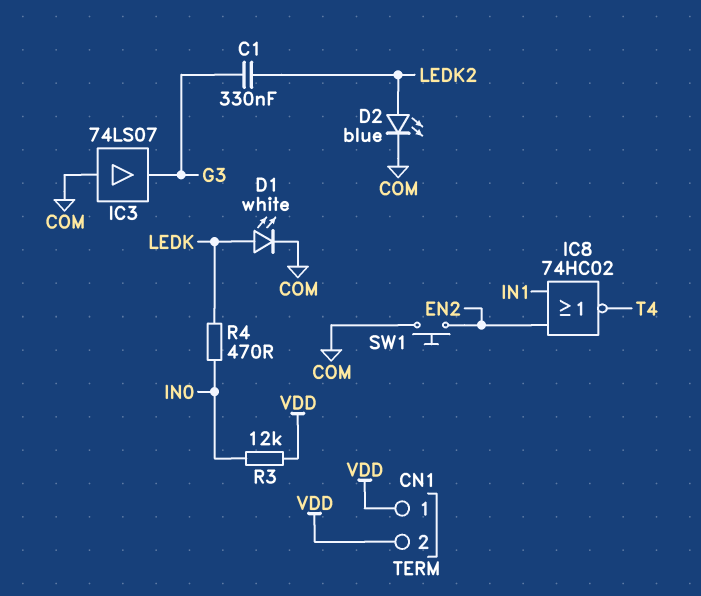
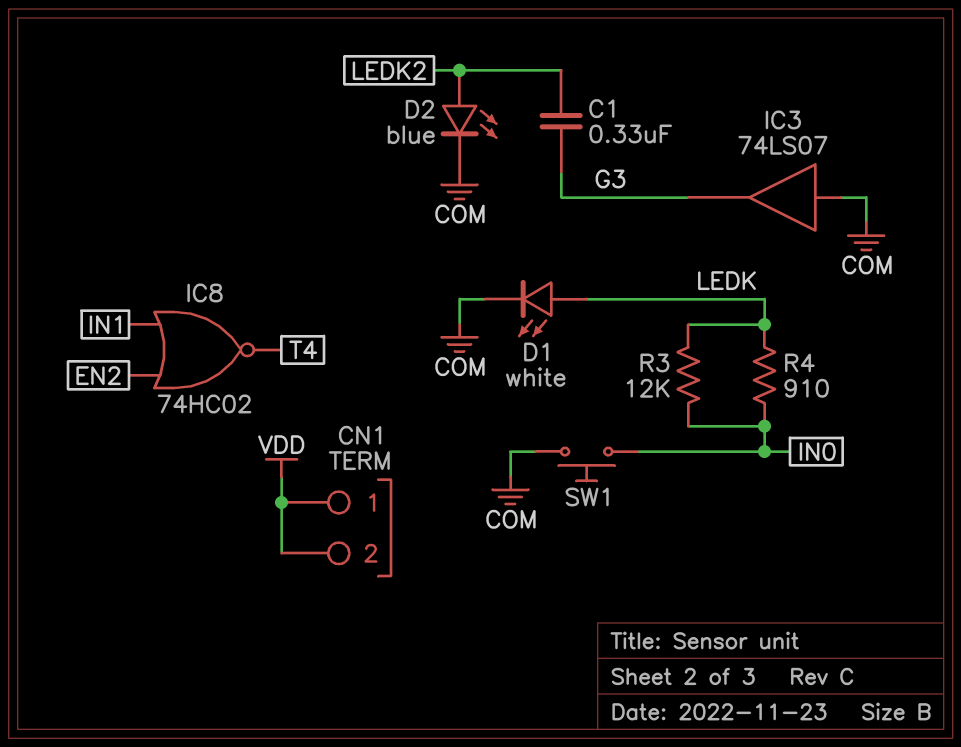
R3: 12k (IN0, VDD) -> 12k (IN0, LEDK)
R4: 470 (IN0, LEDK) -> 910 (IN0, LEDK)
SW1: button (COM, EN2) -> button (COM, IN0)

